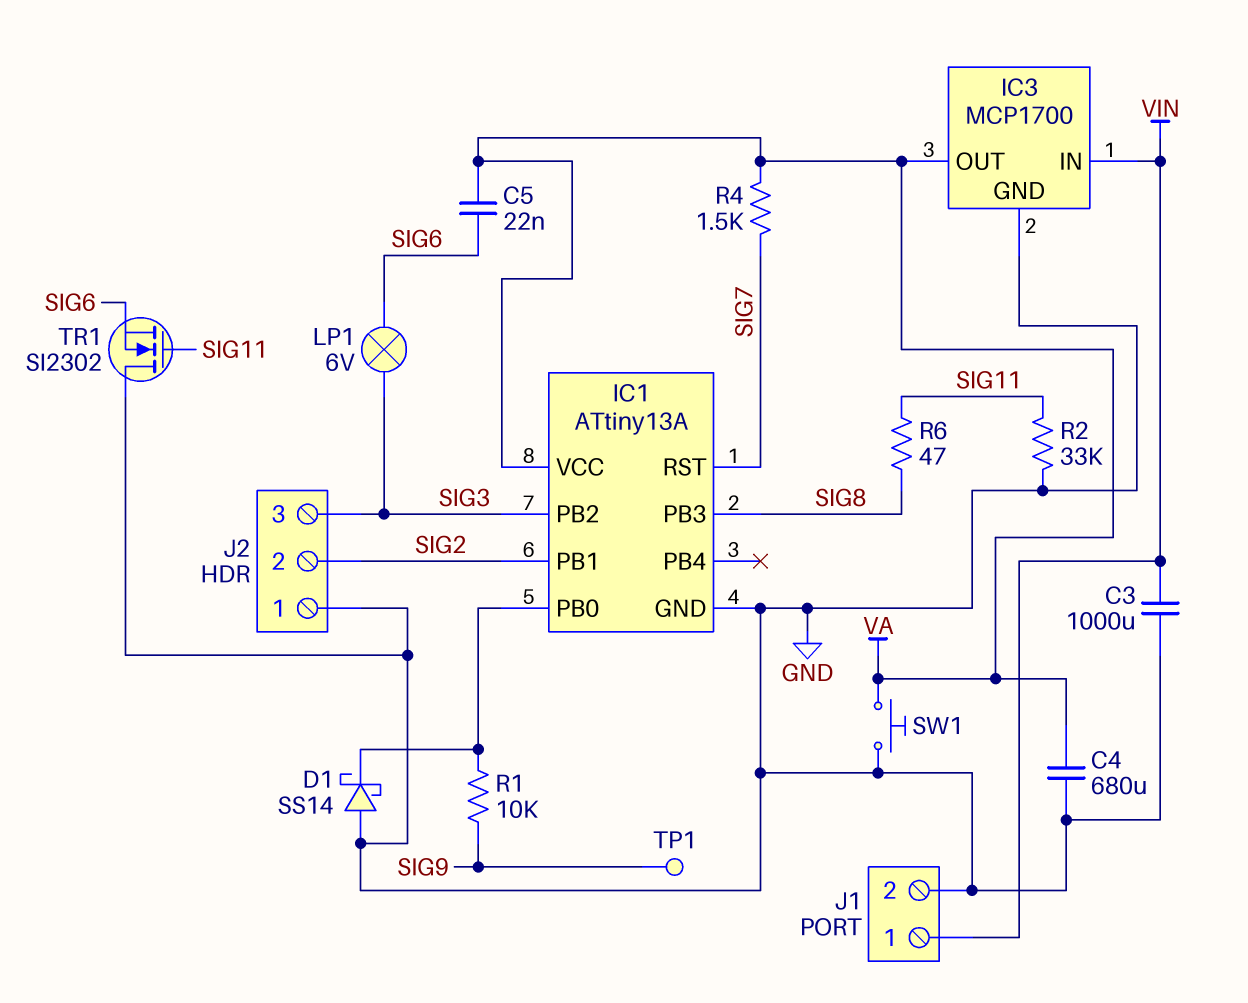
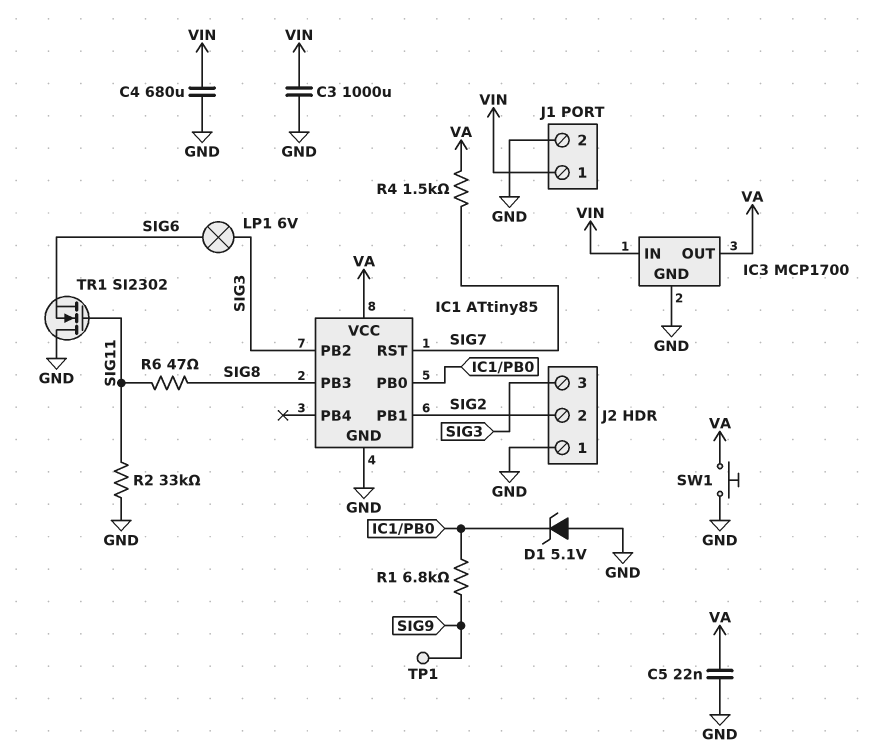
C4: 680uF (GND, VA) -> 680uF (GND, VIN)
C5: 22nF (SIG6, VA) -> 22nF (GND, VA)
D1: schottky SS14 (A GND, K IC1/PB0) -> zener 5.1V (A GND, K IC1/PB0)
IC1: ATtiny13A -> ATtiny85
R1: 10k (IC1/PB0, SIG9) -> 6.8k (IC1/PB0, SIG9)

